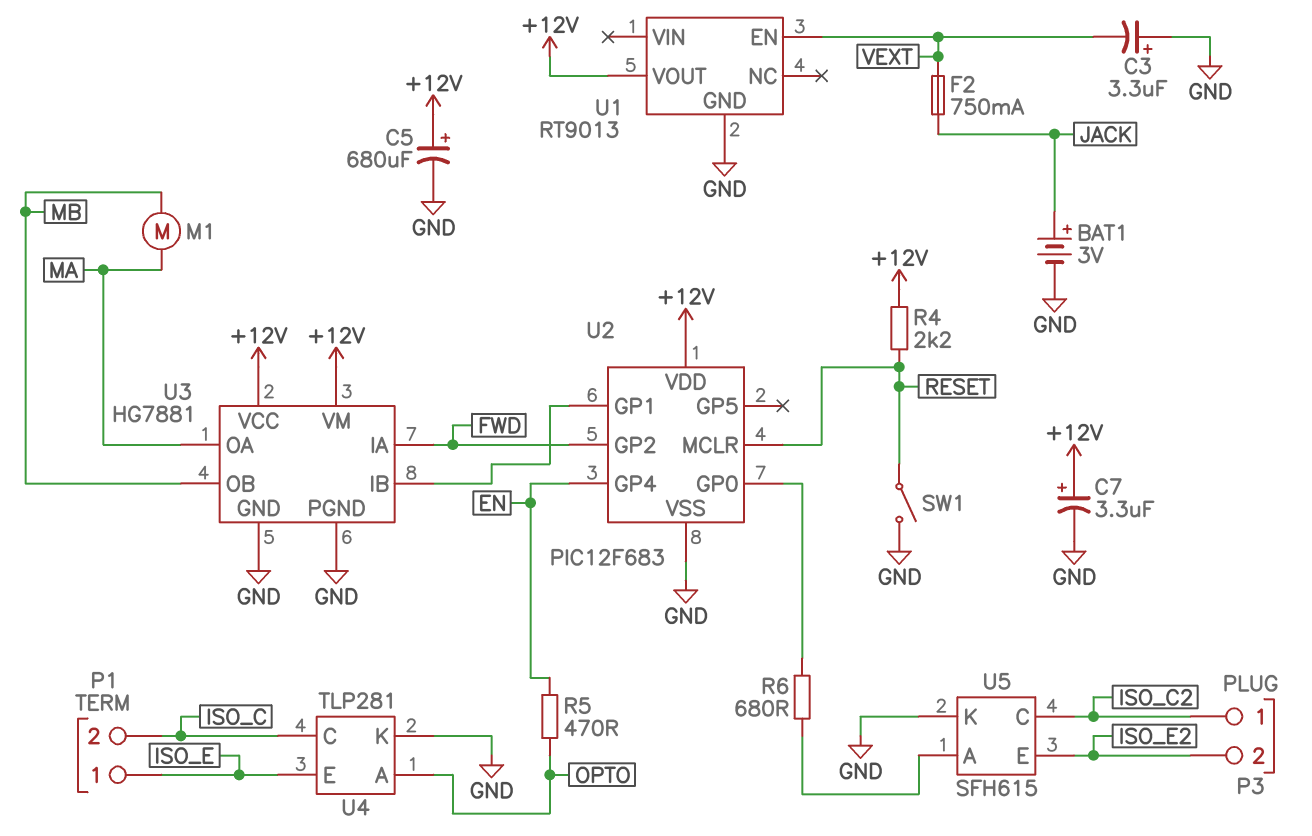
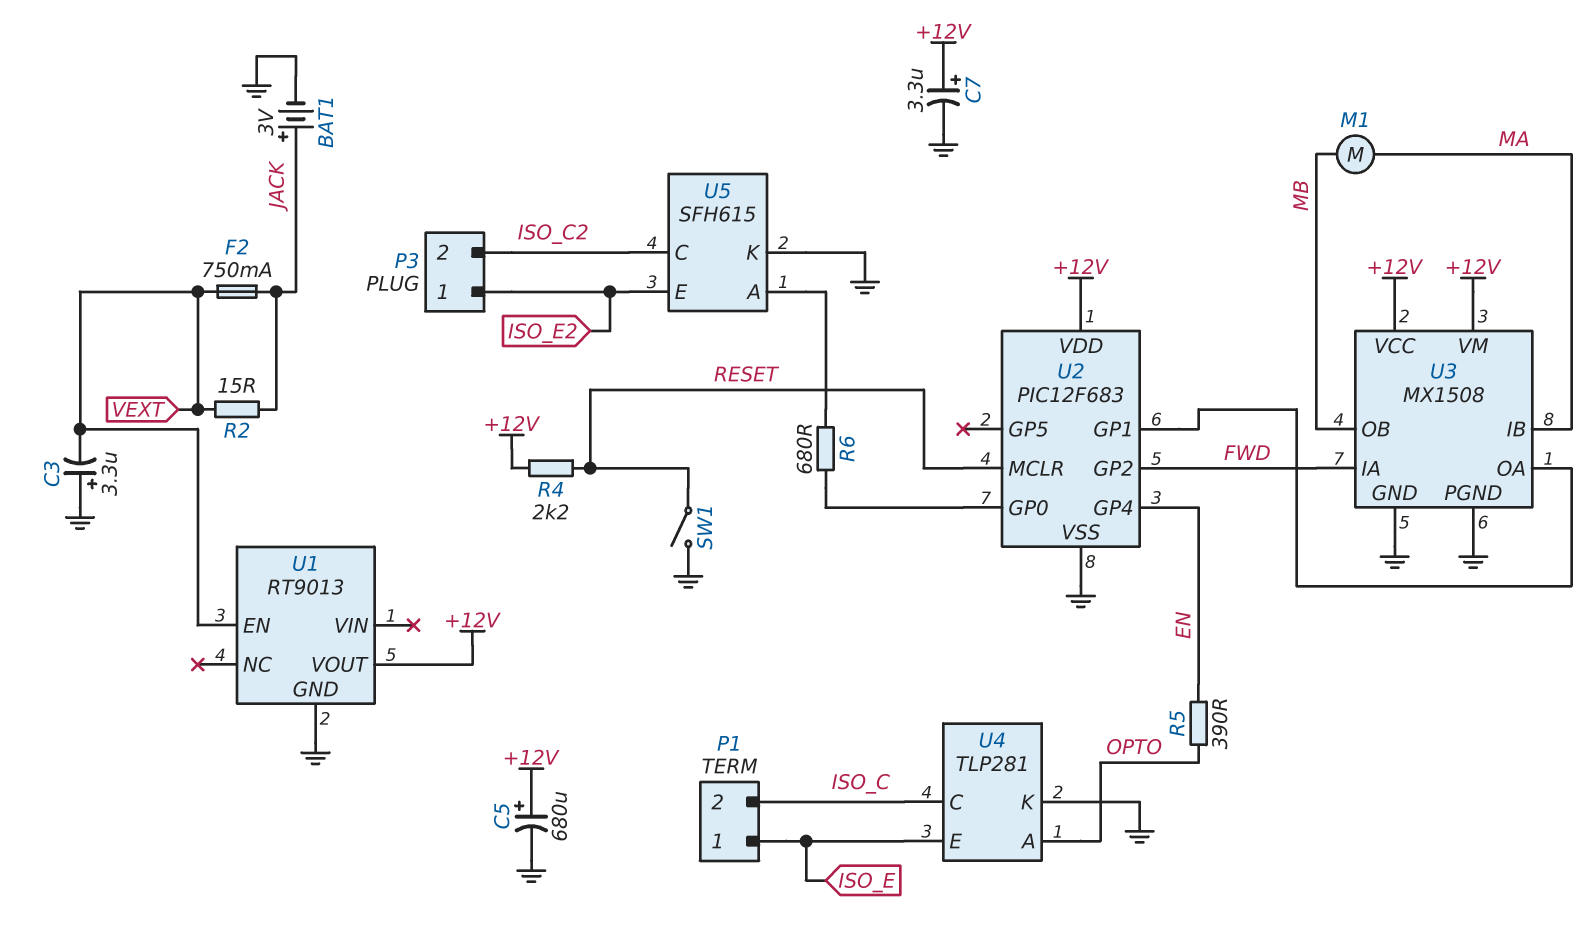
P3 pin 1: ISO_C2 -> ISO_E2
P3 pin 2: ISO_E2 -> ISO_C2
R2: none -> 15 (JACK, VEXT)
R5: 470 (EN, OPTO) -> 390 (EN, OPTO)
U3: HG7881 -> MX1508
U3 pin IB: U2/GP1 -> MA
U3 pin OA: MA -> U2/GP1

